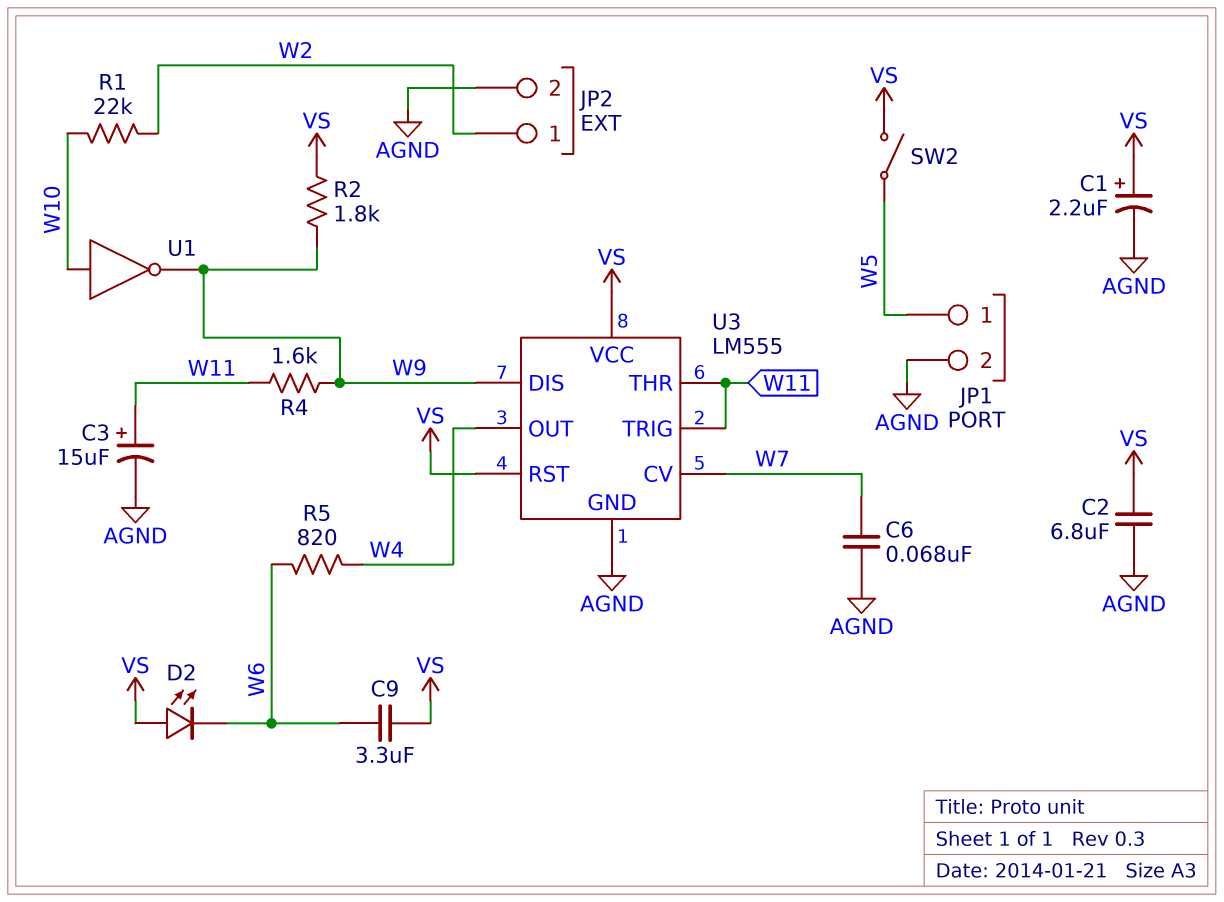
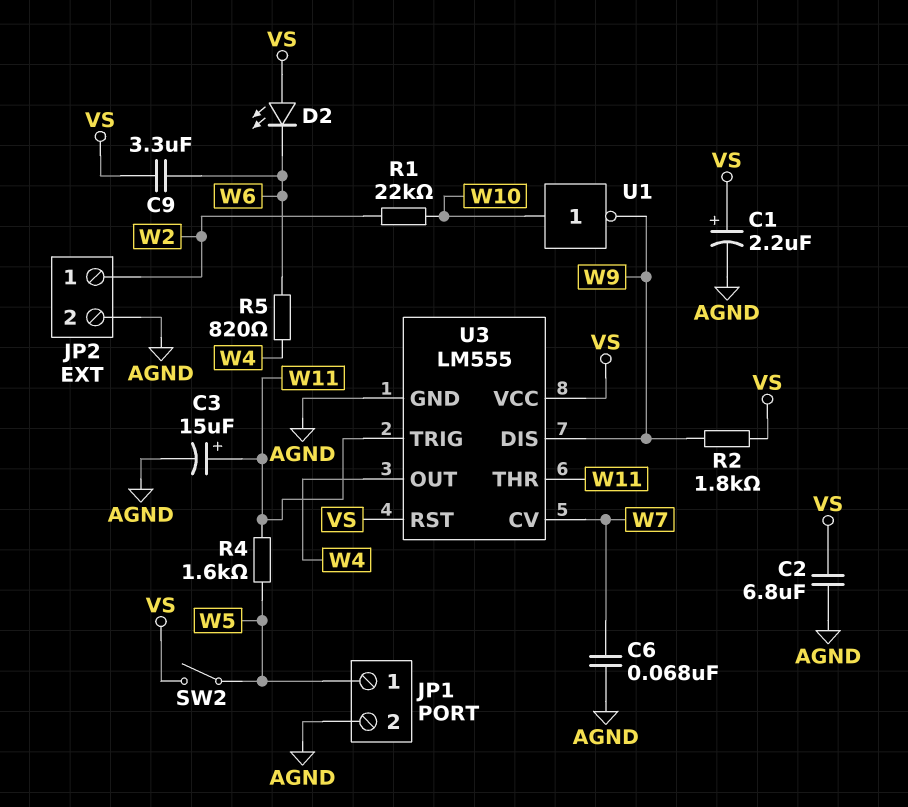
R4: 1.6k (W9, W11) -> 1.6k (W5, W11)

